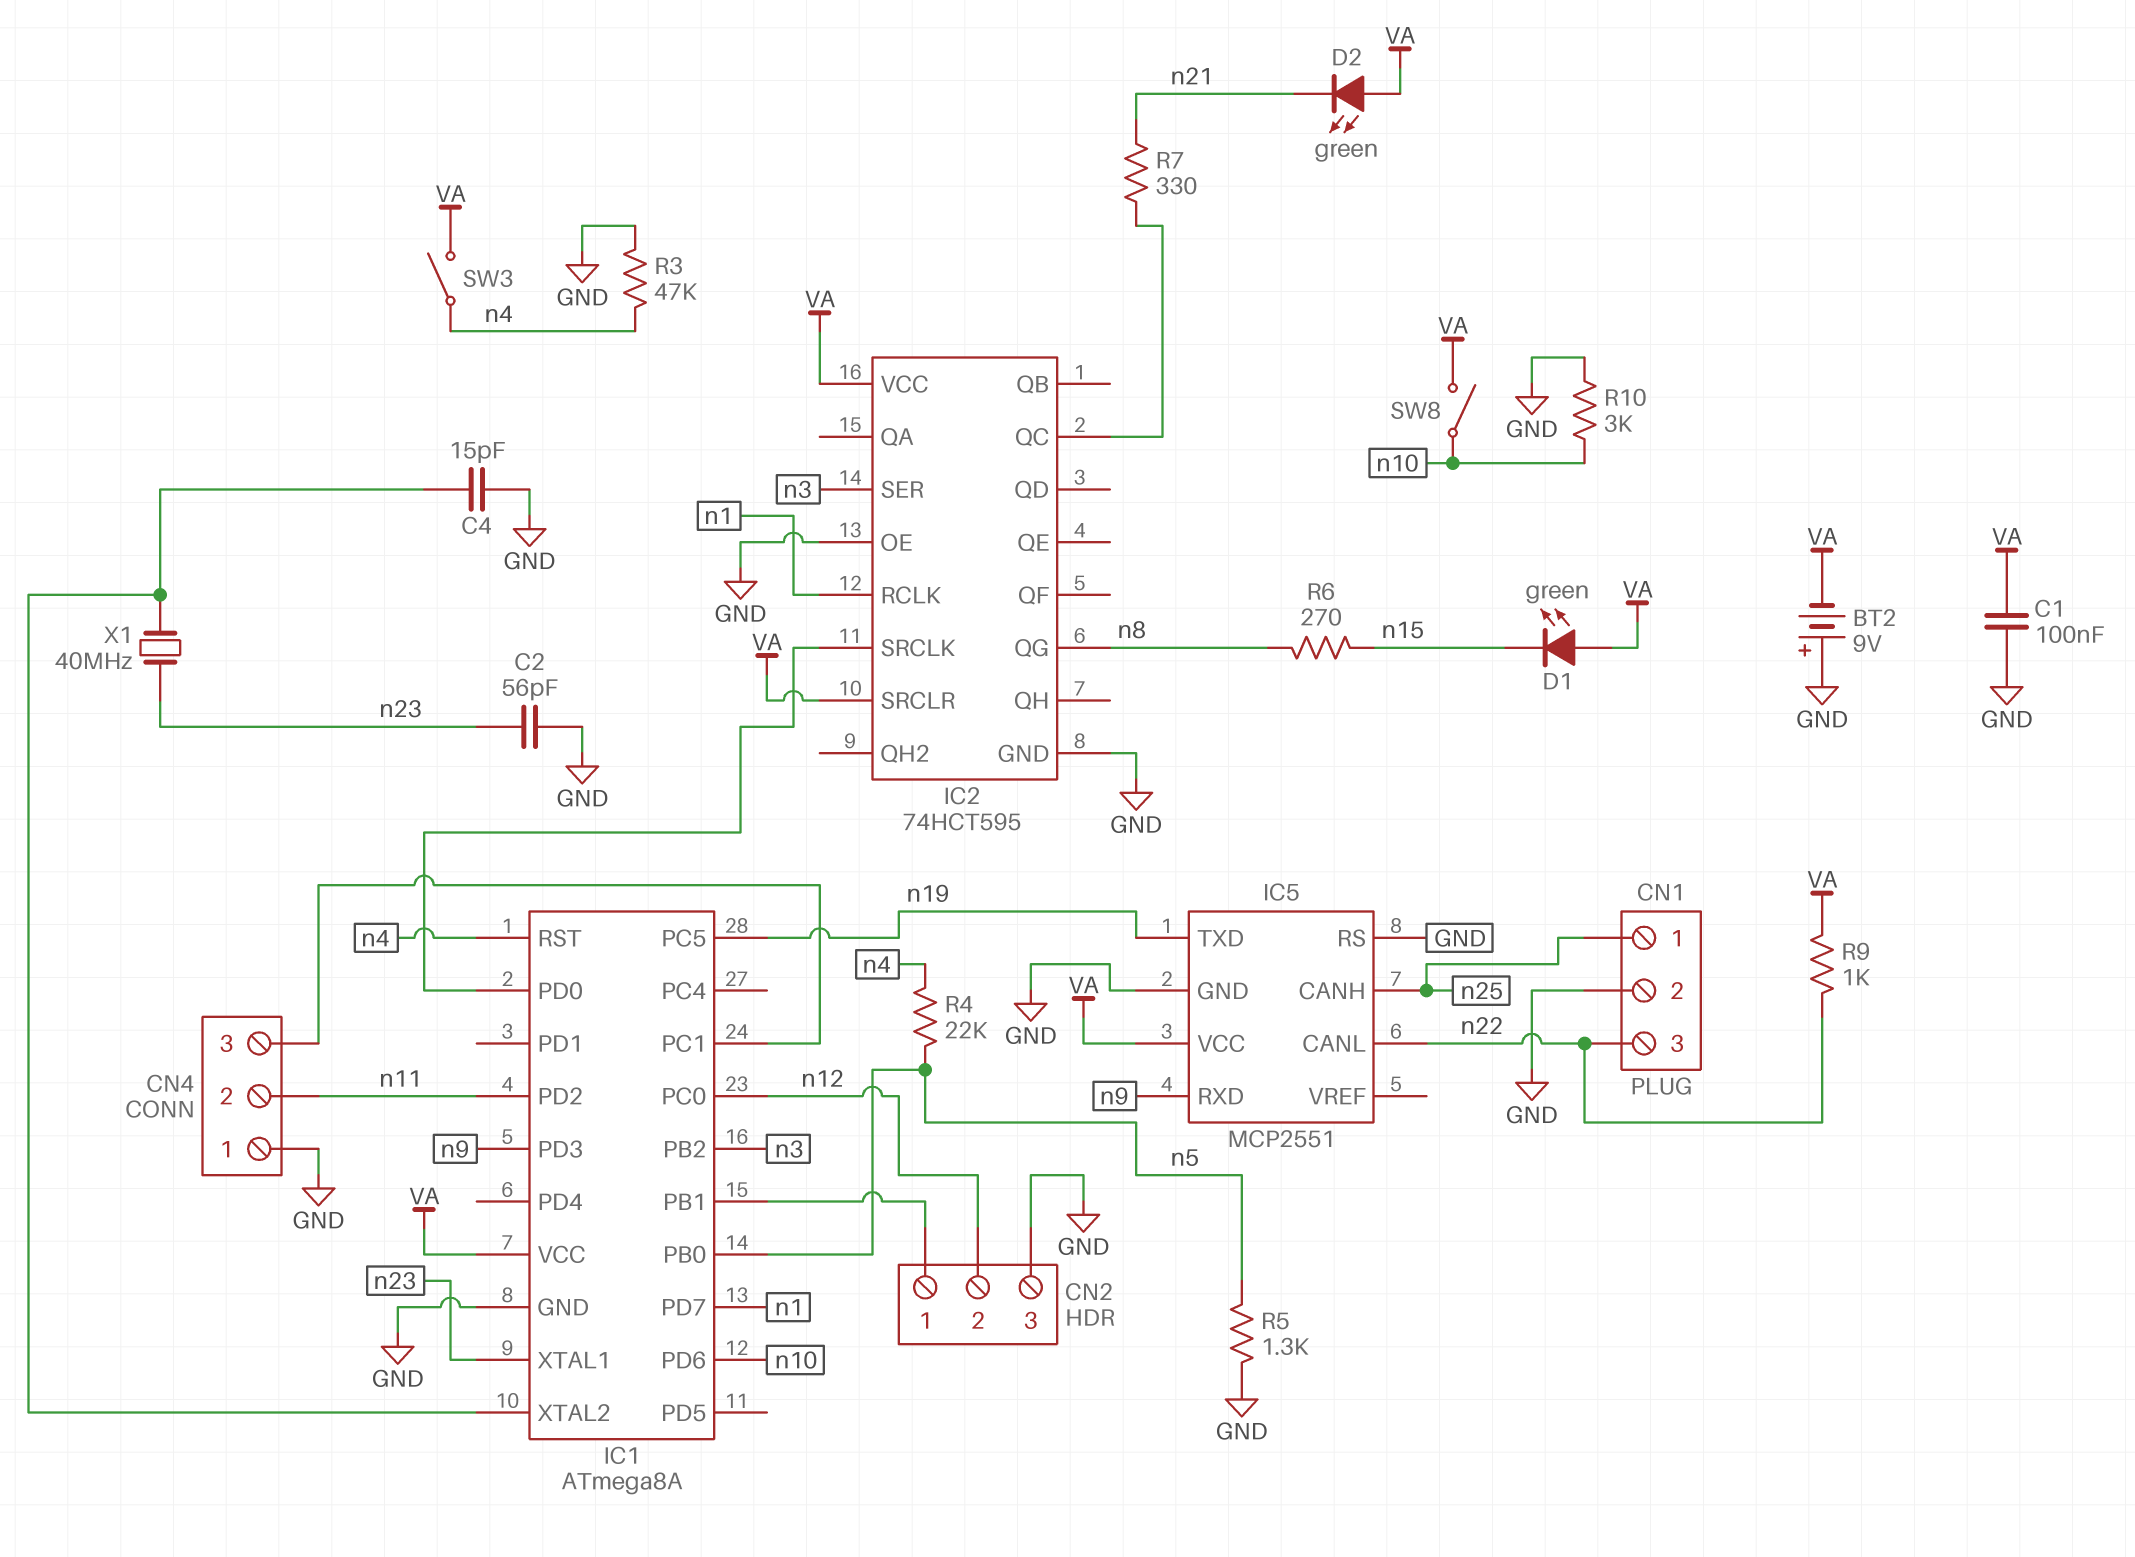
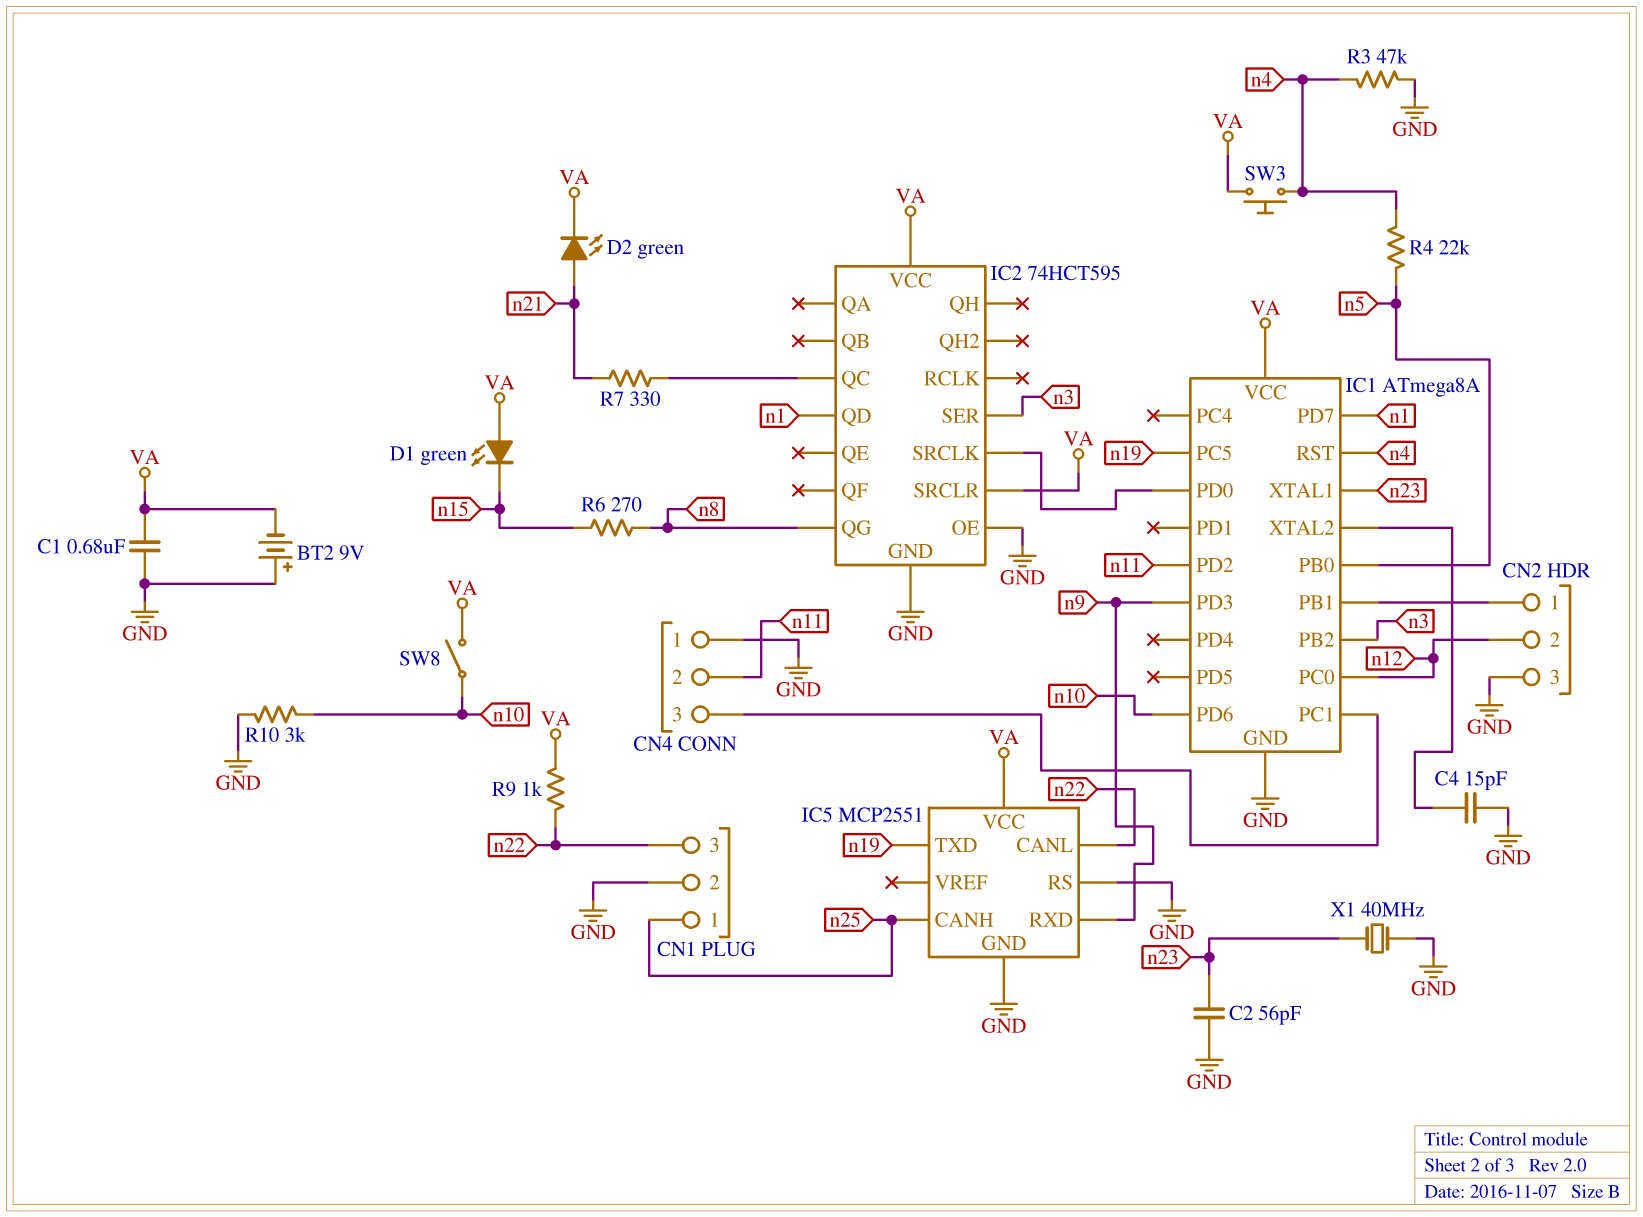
C1: 100nF (GND, VA) -> 680nF (GND, VA)
D2: LED green (A VA, K n21) -> LED green (A n21, K VA)
IC2 pin QD: none -> n1
IC2 pin RCLK: n1 -> none
R5: 1.3k (GND, n5) -> none
SW3: switch (VA, n4) -> button (VA, n4)
X1: 40MHz (IC1/XTAL2, n23) -> 40MHz (GND, n23)

